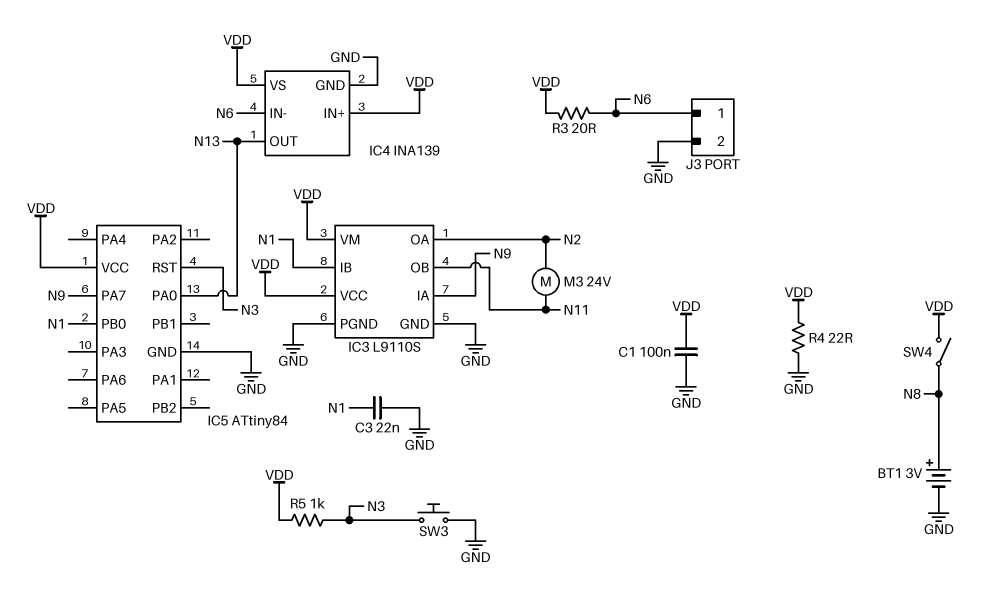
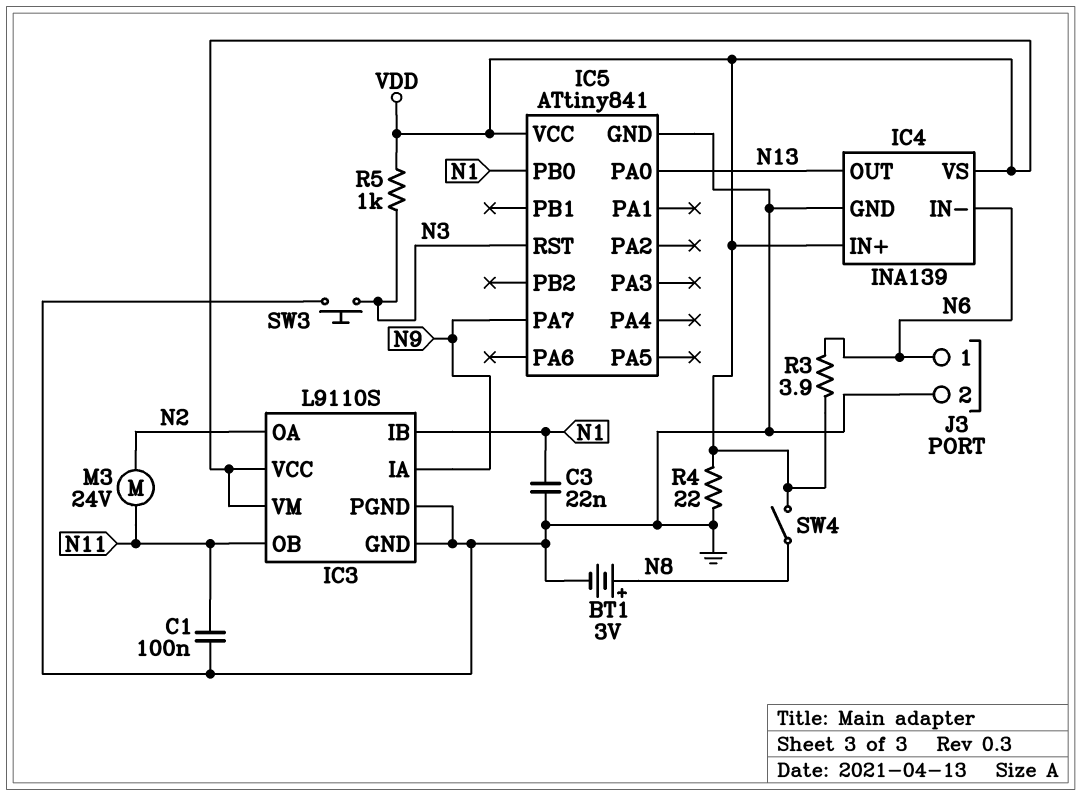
C1: 100nF (GND, VDD) -> 100nF (GND, N11)
IC5: ATtiny84 -> ATtiny841
R3: 20 (N6, VDD) -> 3.9 (N6, VDD)

